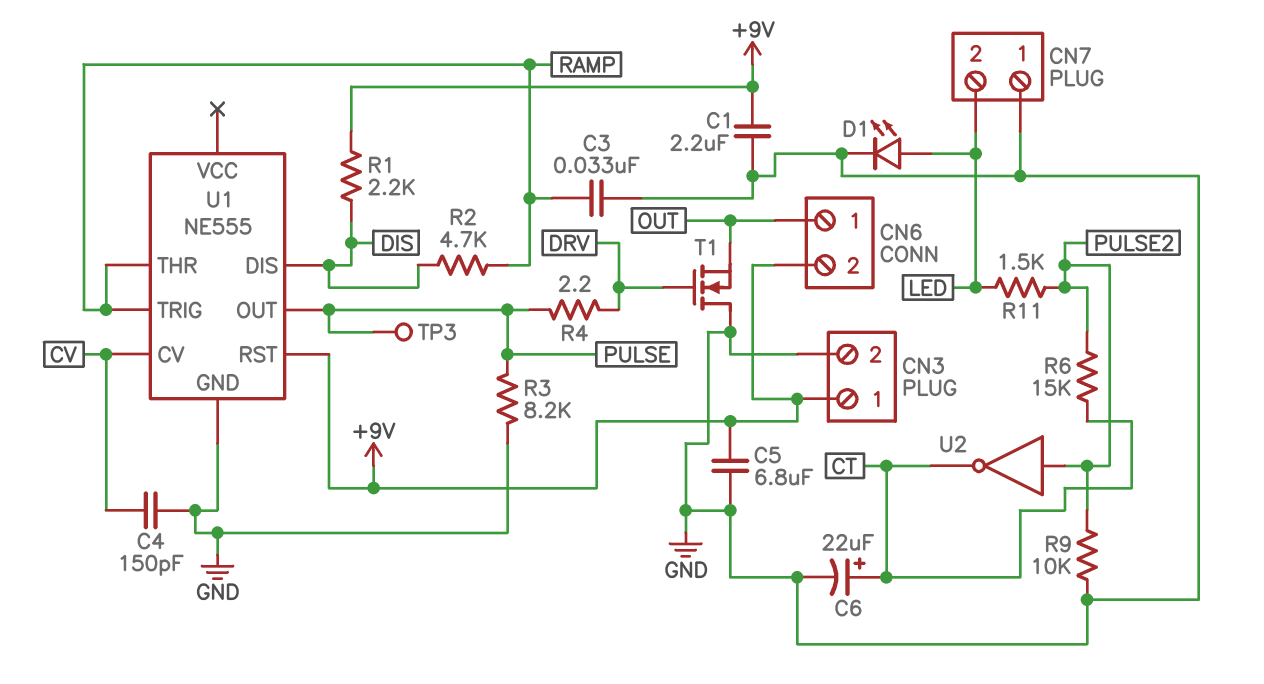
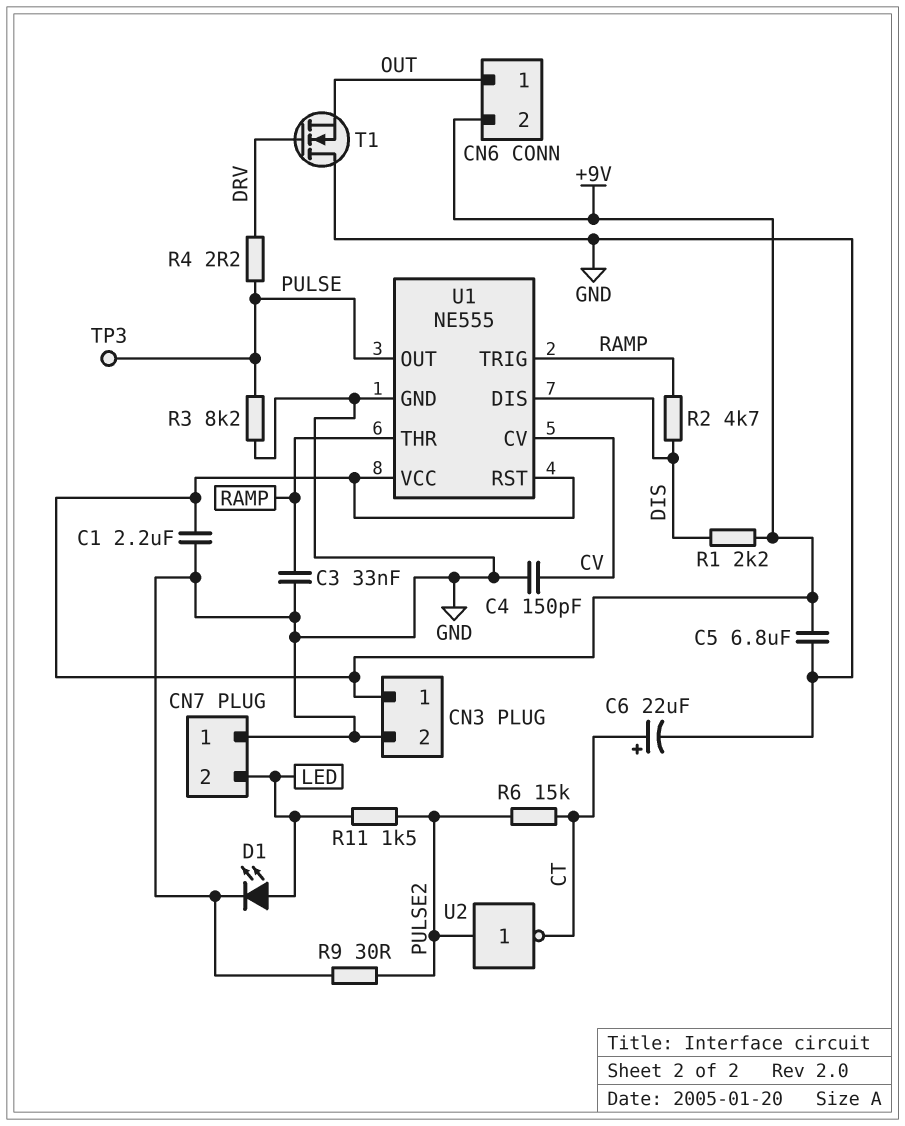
R9: 10k (GND, PULSE2) -> 30 (GND, PULSE2)
U1 pin VCC: none -> +9V

